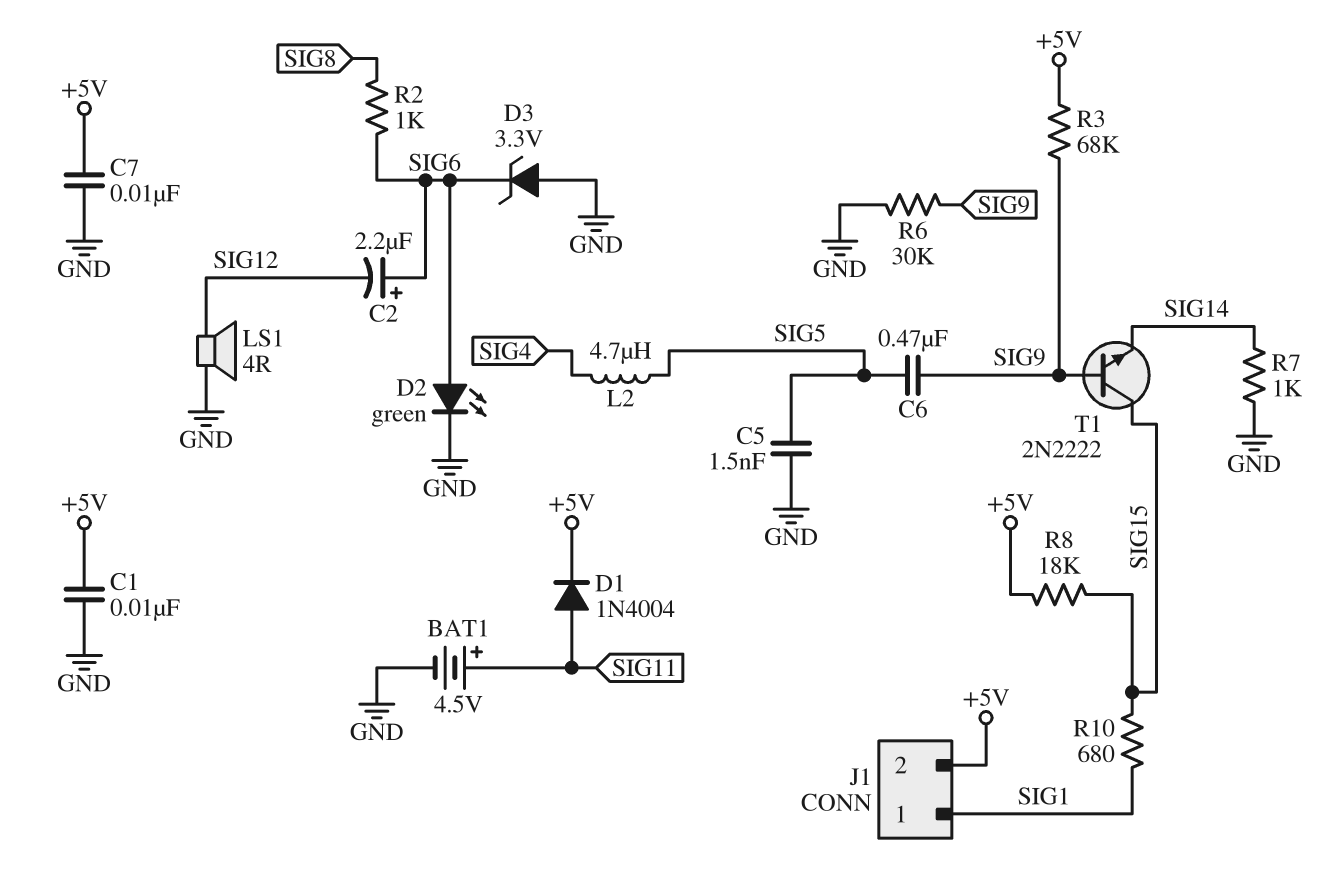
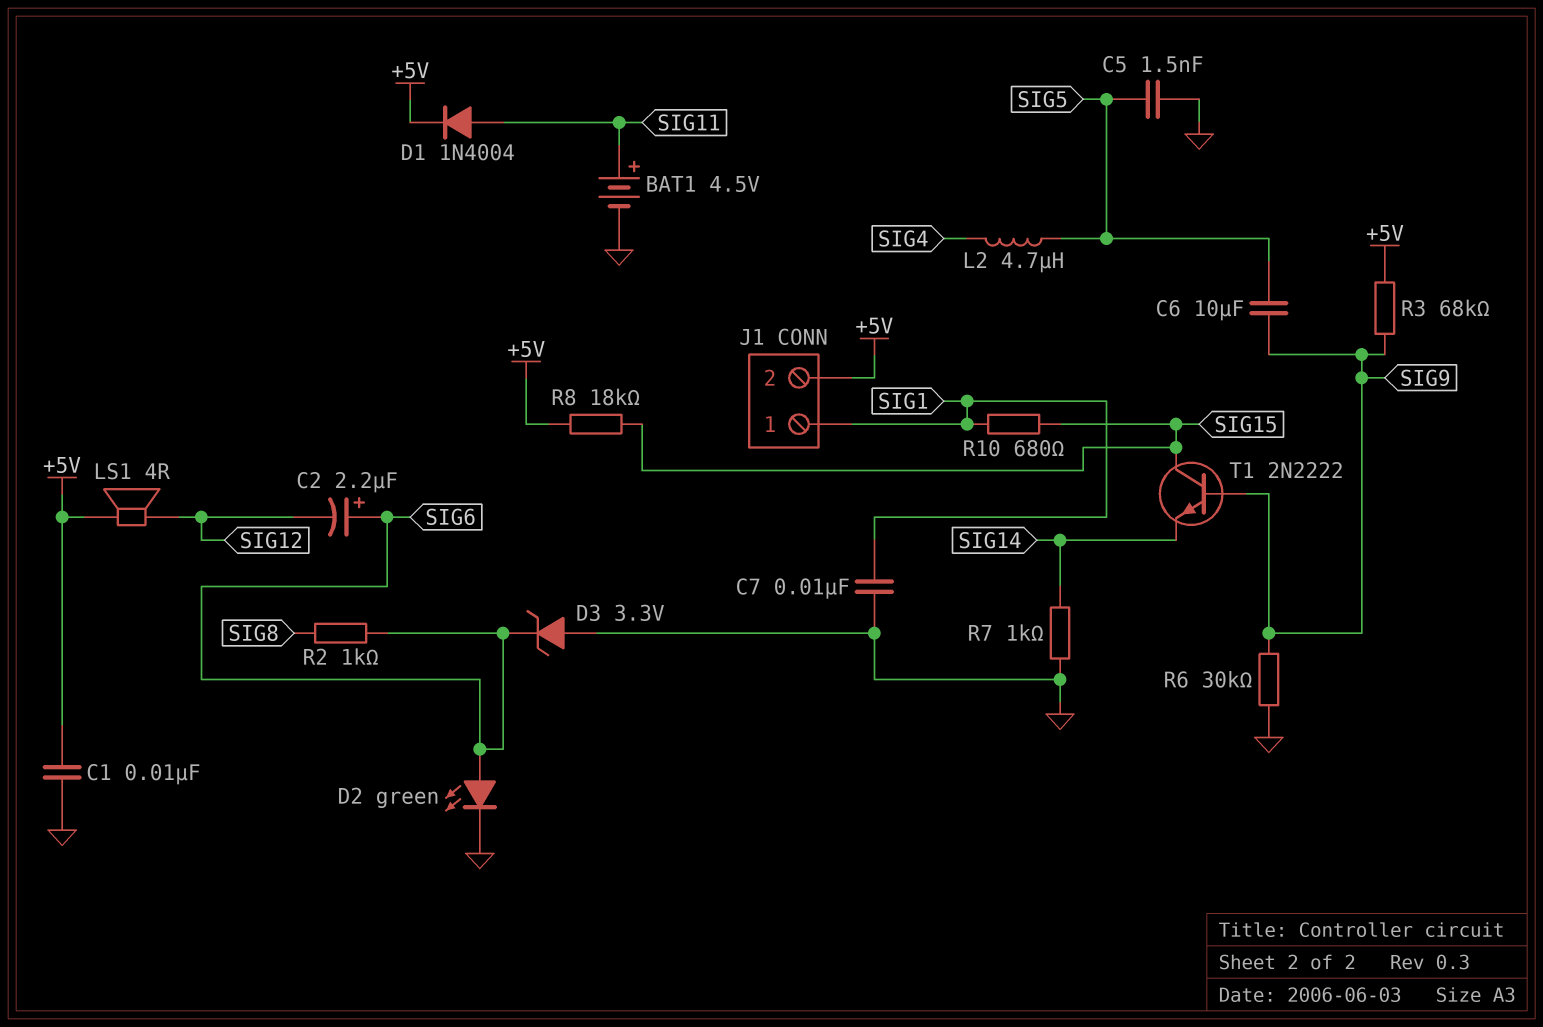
C6: 470nF (SIG5, SIG9) -> 10uF (SIG5, SIG9)
C7: 10nF (+5V, GND) -> 10nF (GND, SIG1)
LS1: speaker 4R (GND, SIG12) -> speaker 4R (+5V, SIG12)

